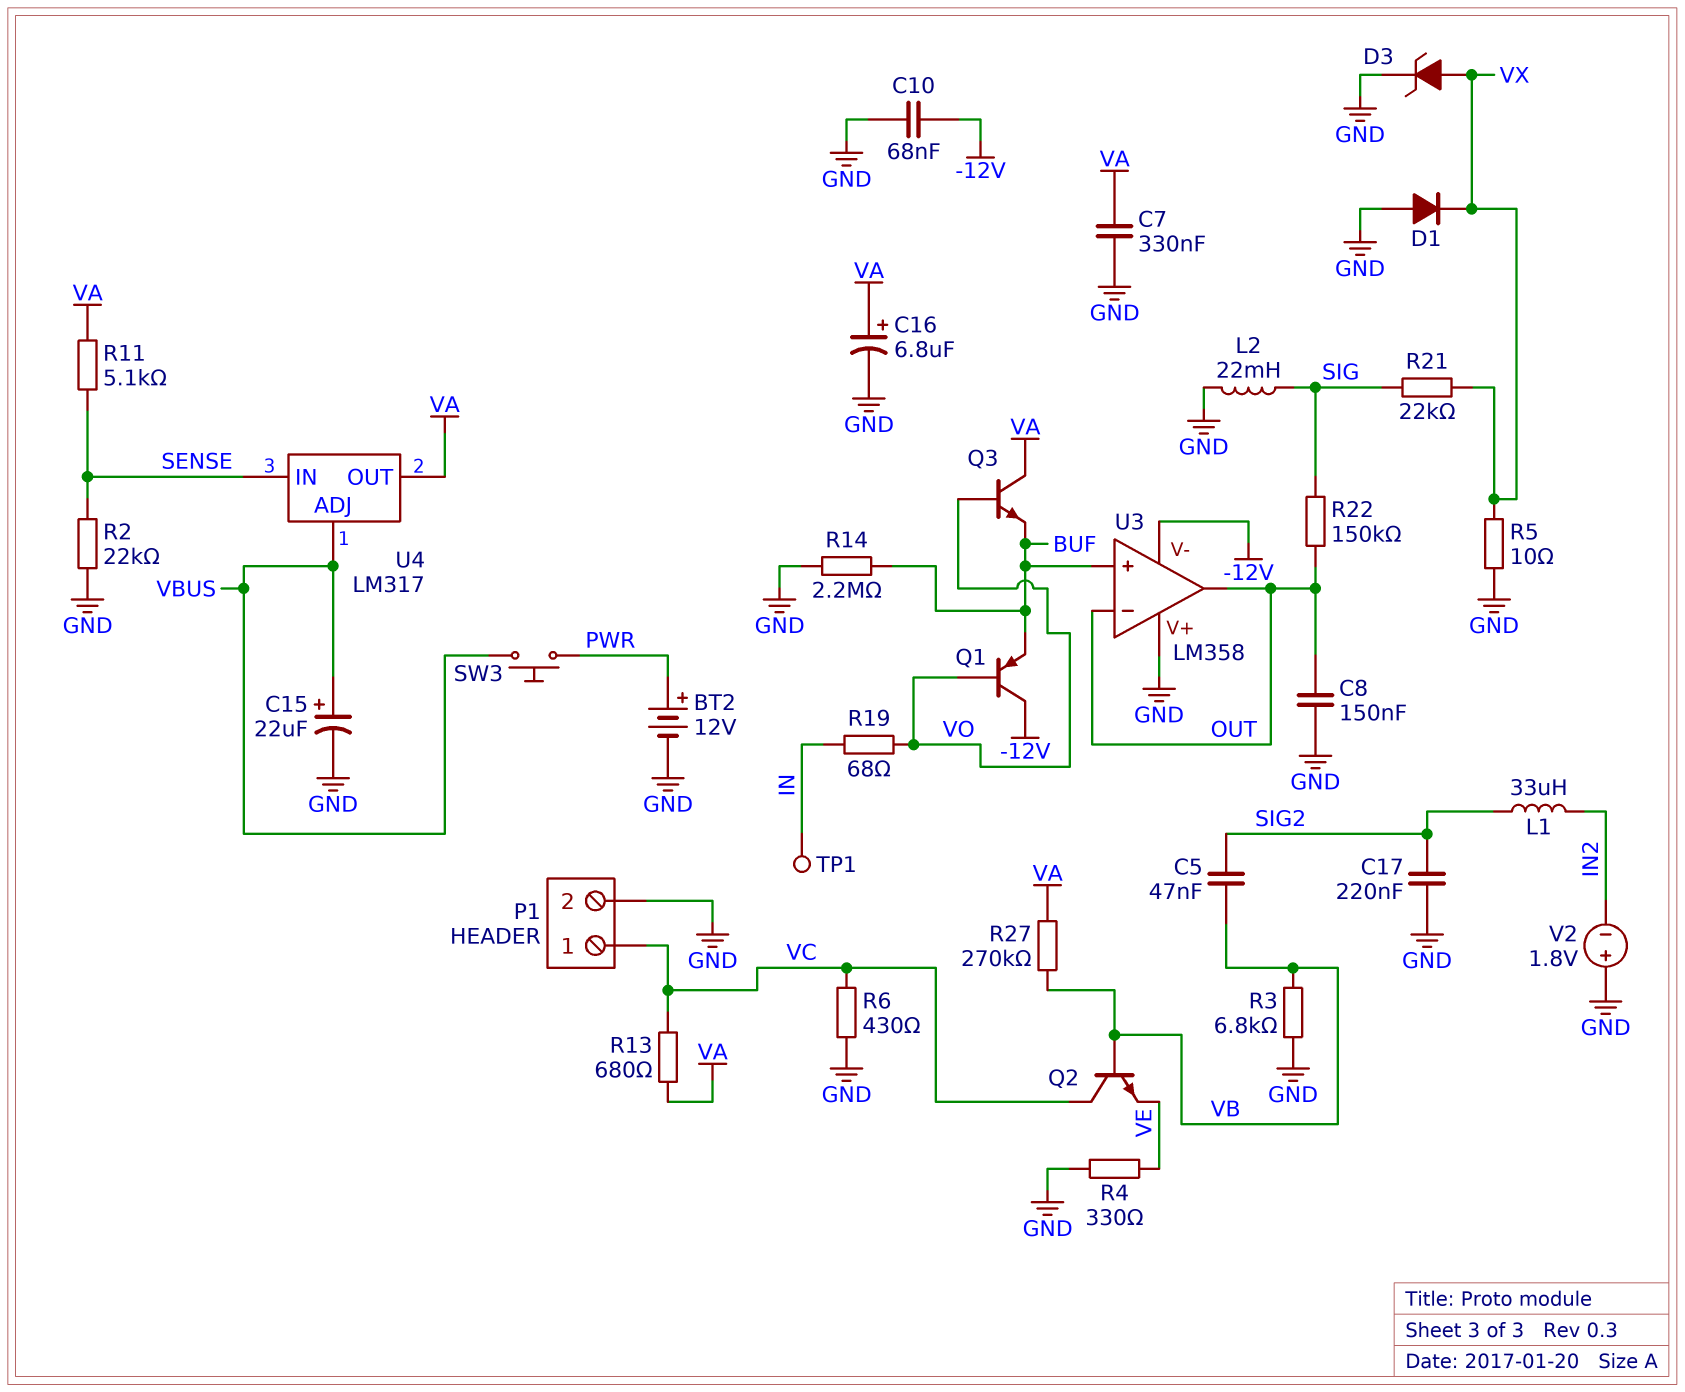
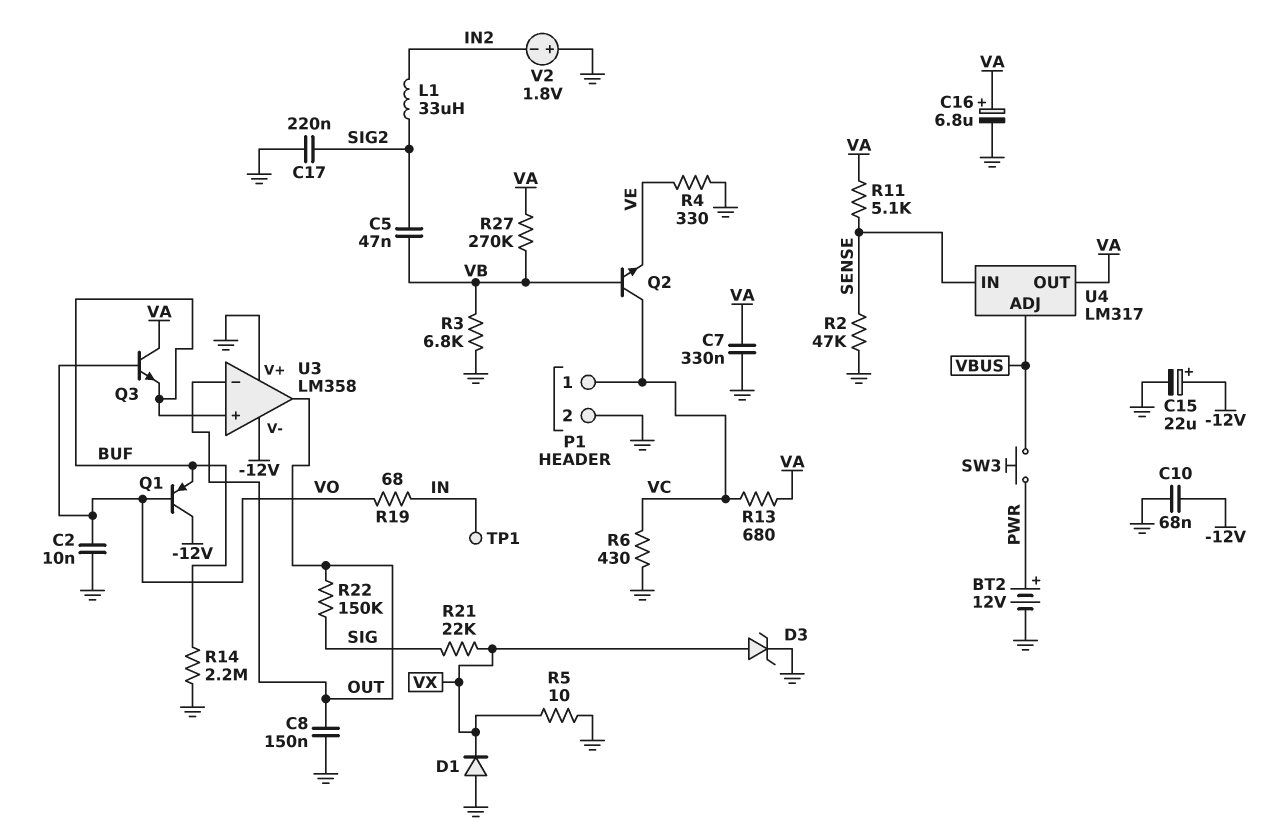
C2: none -> 10nF (GND, VO)
C15: 22uF (plus VBUS, minus GND) -> 22uF (plus -12V, minus GND)
L2: 22mH (GND, SIG) -> none
R2: 22k (GND, SENSE) -> 47k (GND, SENSE)

